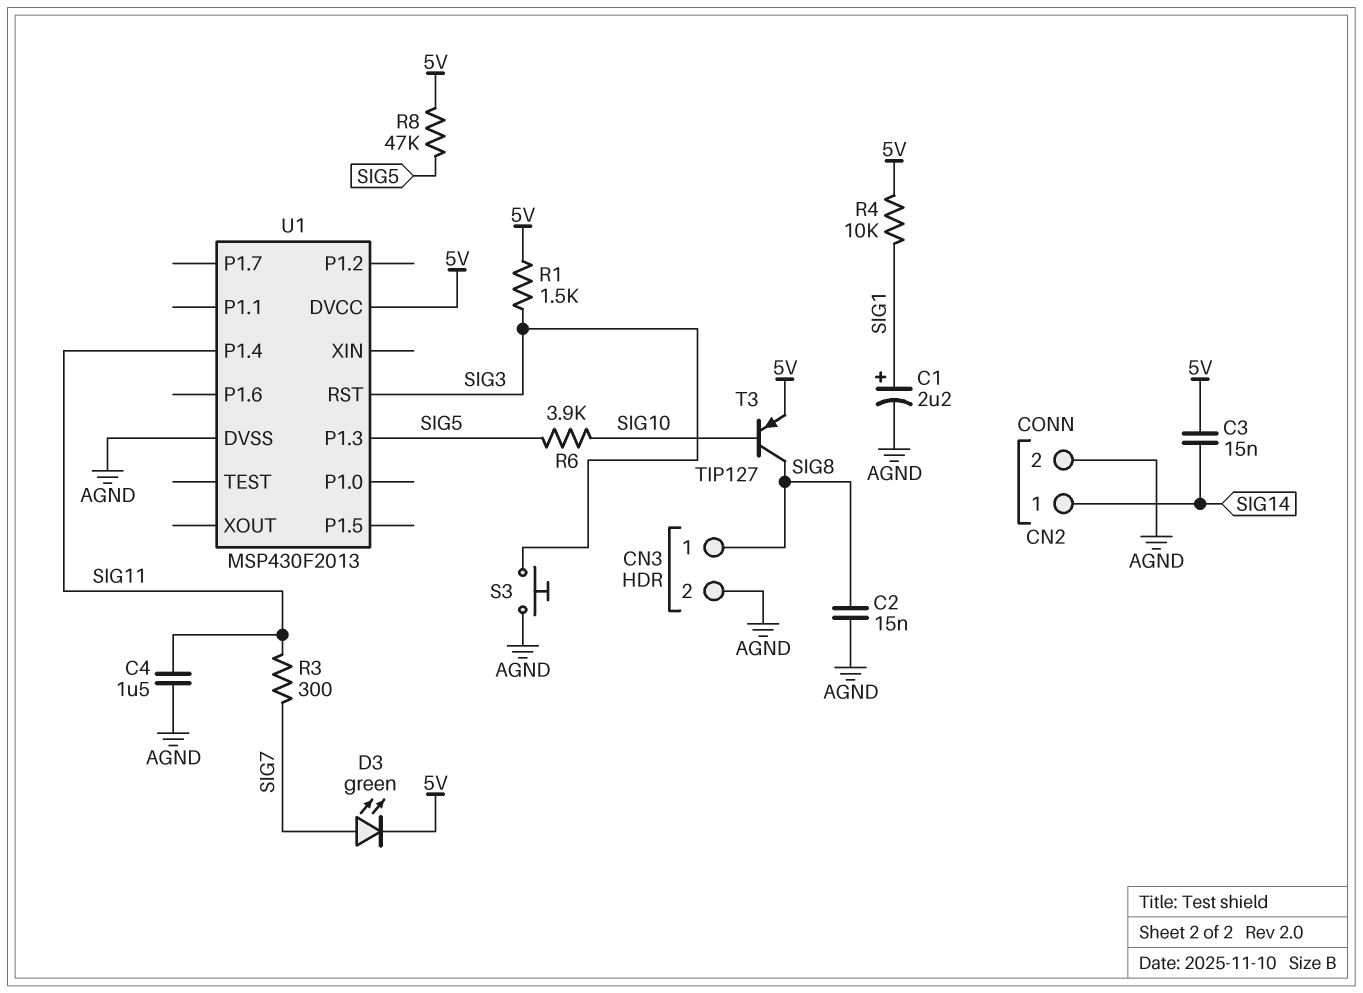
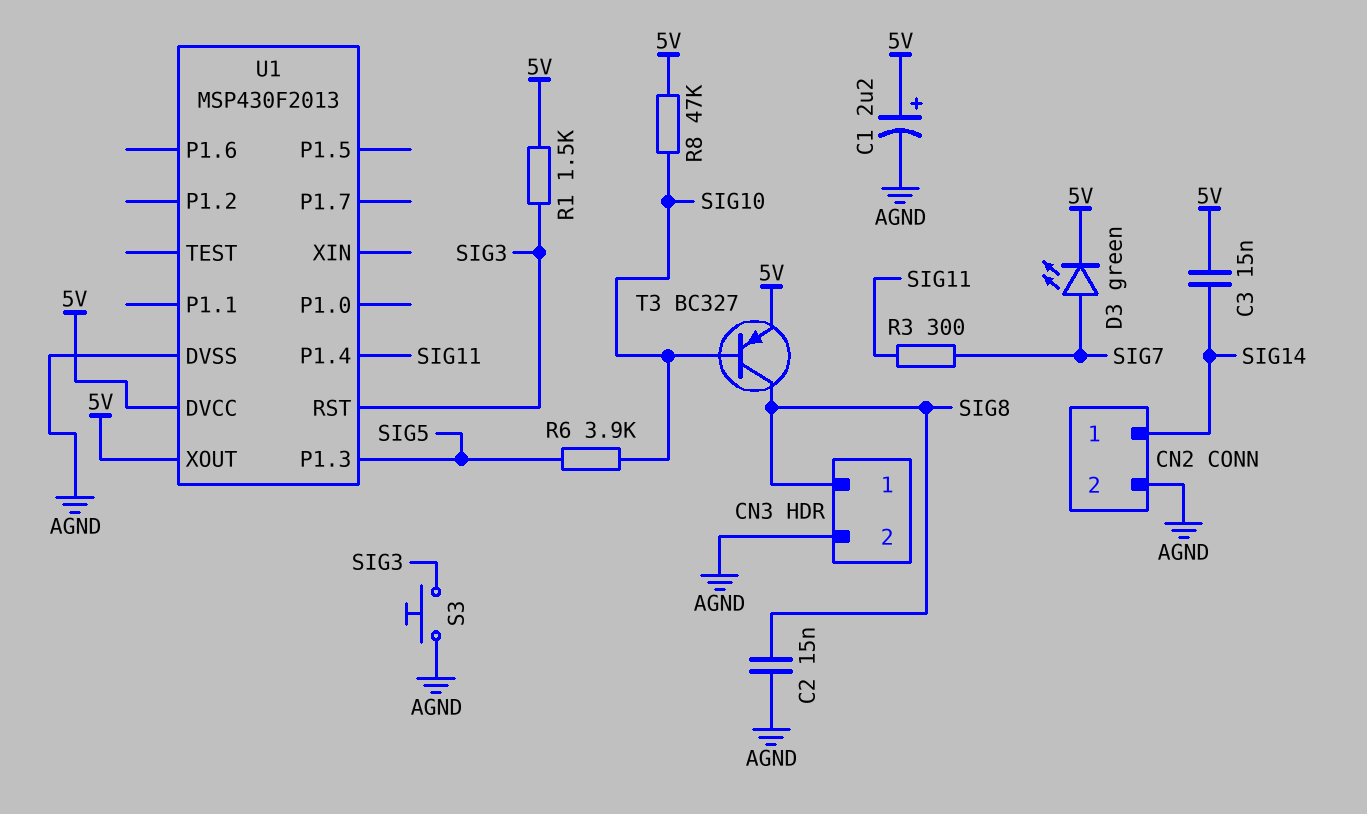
C1: 2.2uF (plus SIG1, minus AGND) -> 2.2uF (plus 5V, minus AGND)
C4: 1.5uF (AGND, SIG11) -> none
R4: 10k (5V, SIG1) -> none
R8: 47k (5V, SIG5) -> 47k (5V, SIG10)
T3: PNP TIP127 (B SIG10, C SIG8, E 5V) -> PNP BC327 (B SIG10, C SIG8, E 5V)
U1 pin XOUT: none -> 5V

